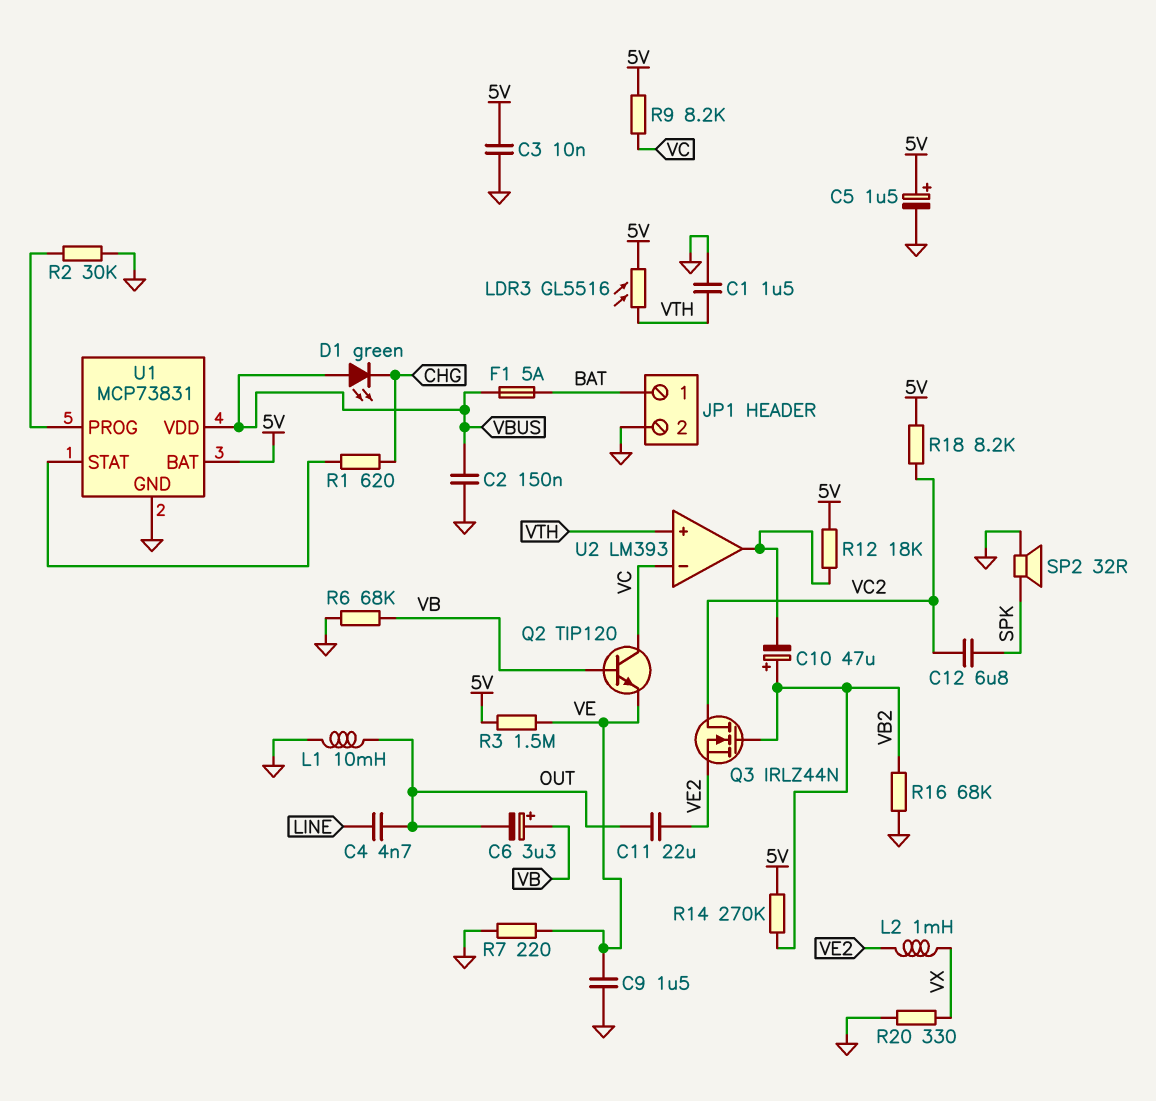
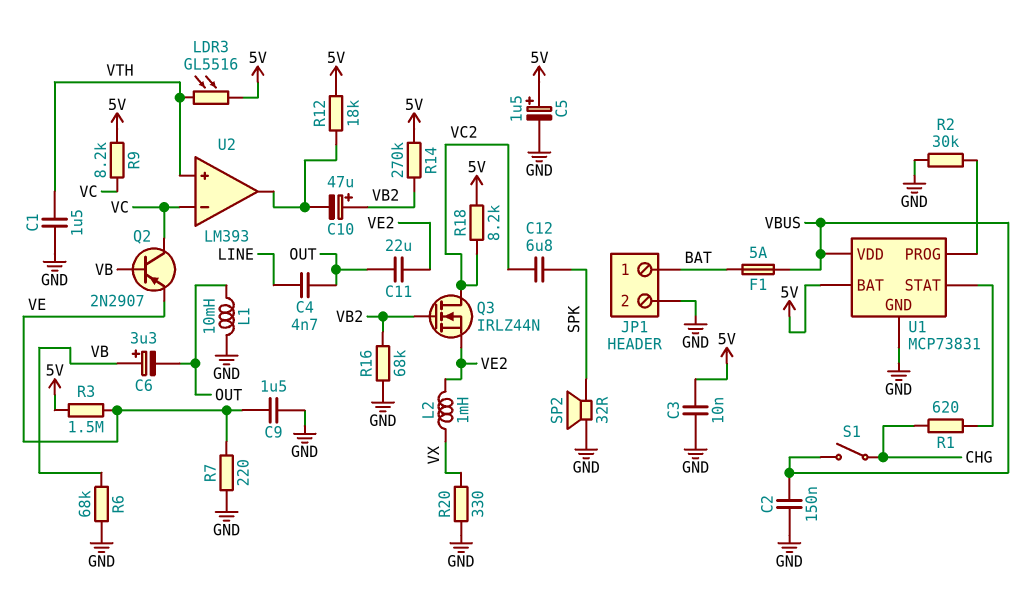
D1: LED green (A VBUS, K CHG) -> none
Q2: NPN TIP120 (B VB, C VC, E VE) -> PNP 2N2907 (B VB, C VC, E VE)
S1: none -> switch (CHG, VBUS)

